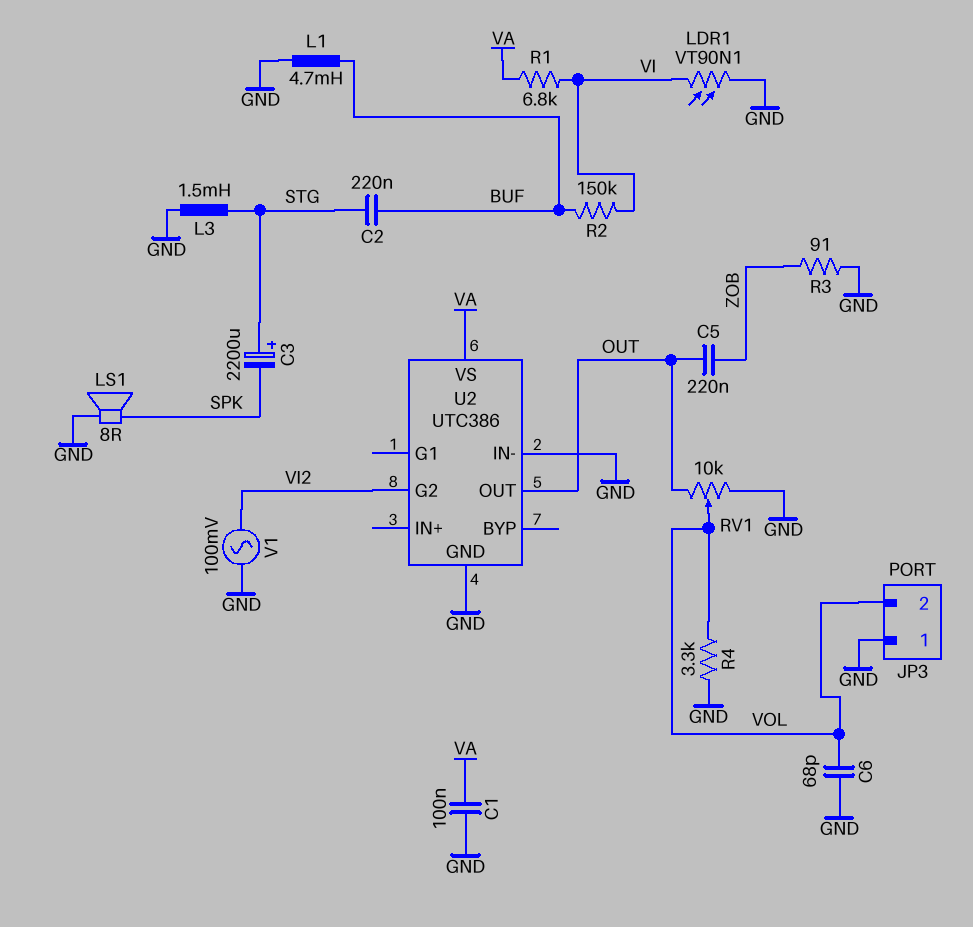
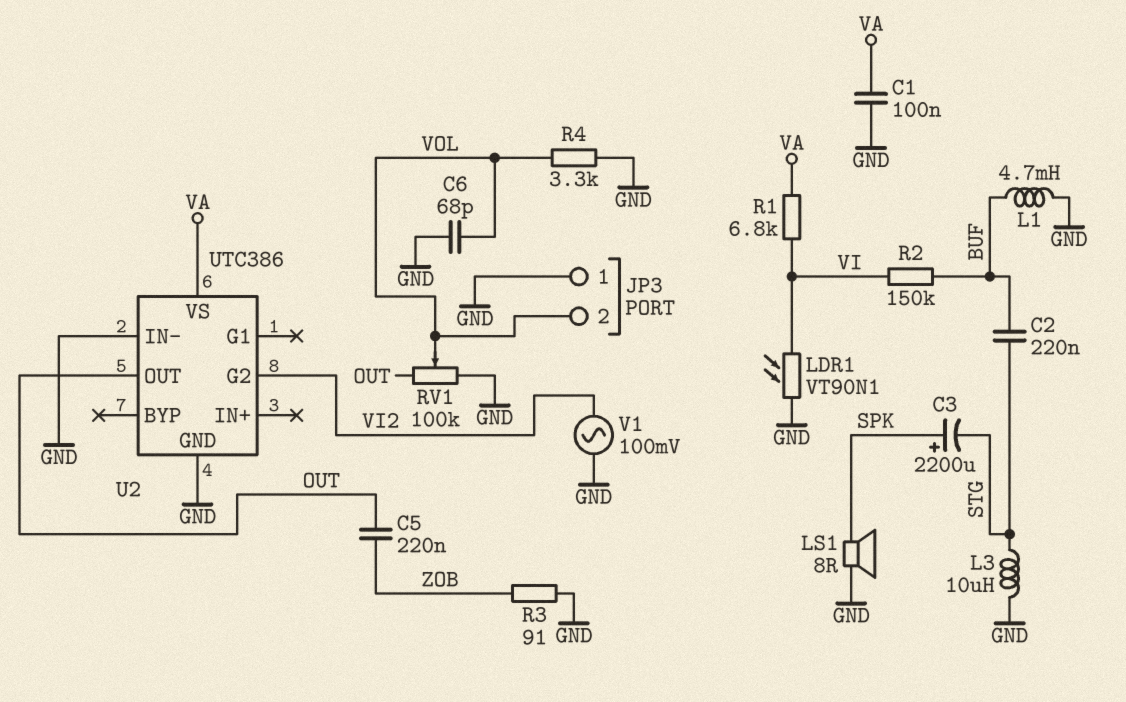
C3: 2200uF (plus STG, minus SPK) -> 2200uF (plus SPK, minus STG)
L3: 1.5mH (GND, STG) -> 10uH (GND, STG)
RV1: 10k (GND, OUT, wiper VOL) -> 100k (GND, OUT, wiper VOL)

